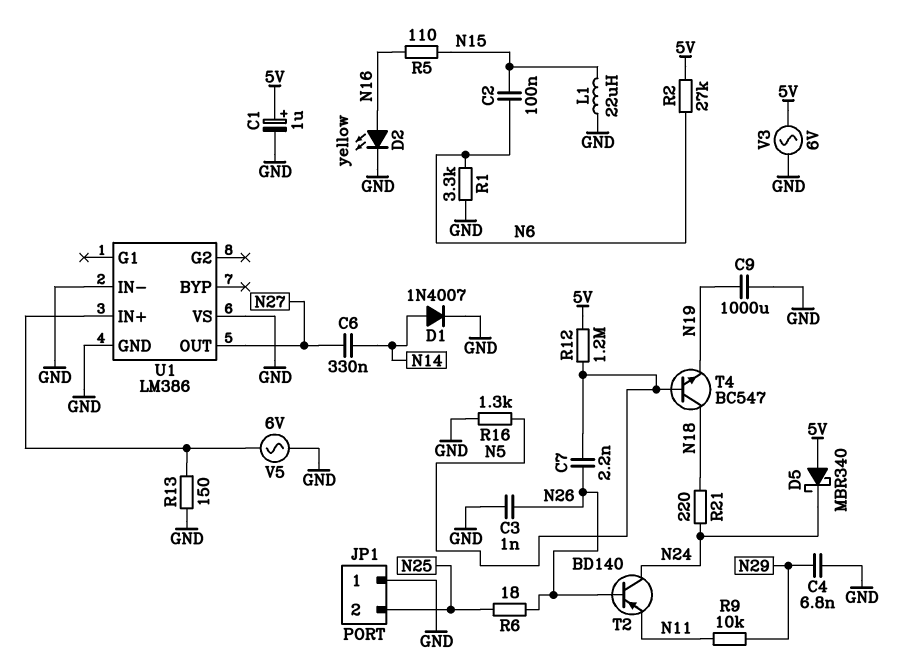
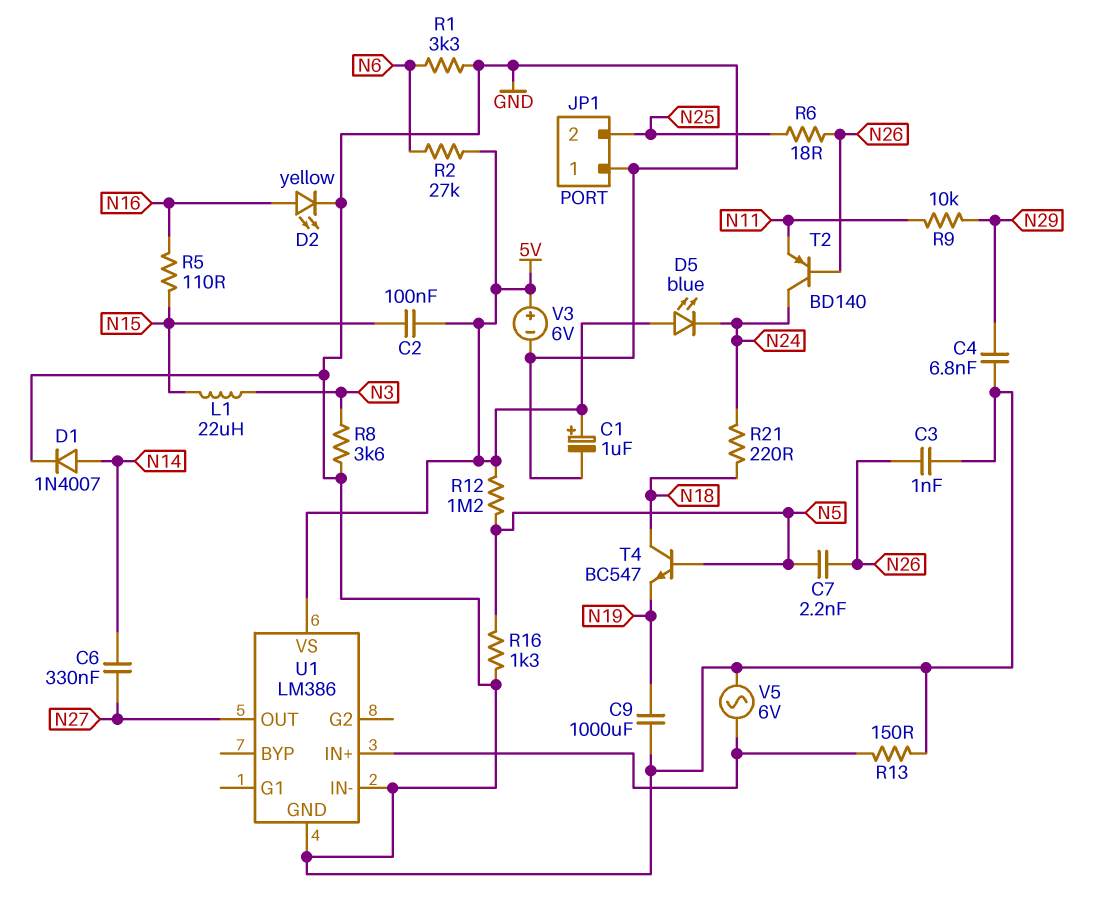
C2: 100nF (N6, N15) -> 100nF (5V, N15)
D5: schottky MBR340 (A 5V, K N24) -> LED blue (A 5V, K N24)
L1: 22uH (GND, N15) -> 22uH (N3, N15)
R8: none -> 3.6k (GND, N3)
U1 pin VS: GND -> 5V
V3: AC 6V (5V, GND) -> 6V (plus 5V, minus GND)

